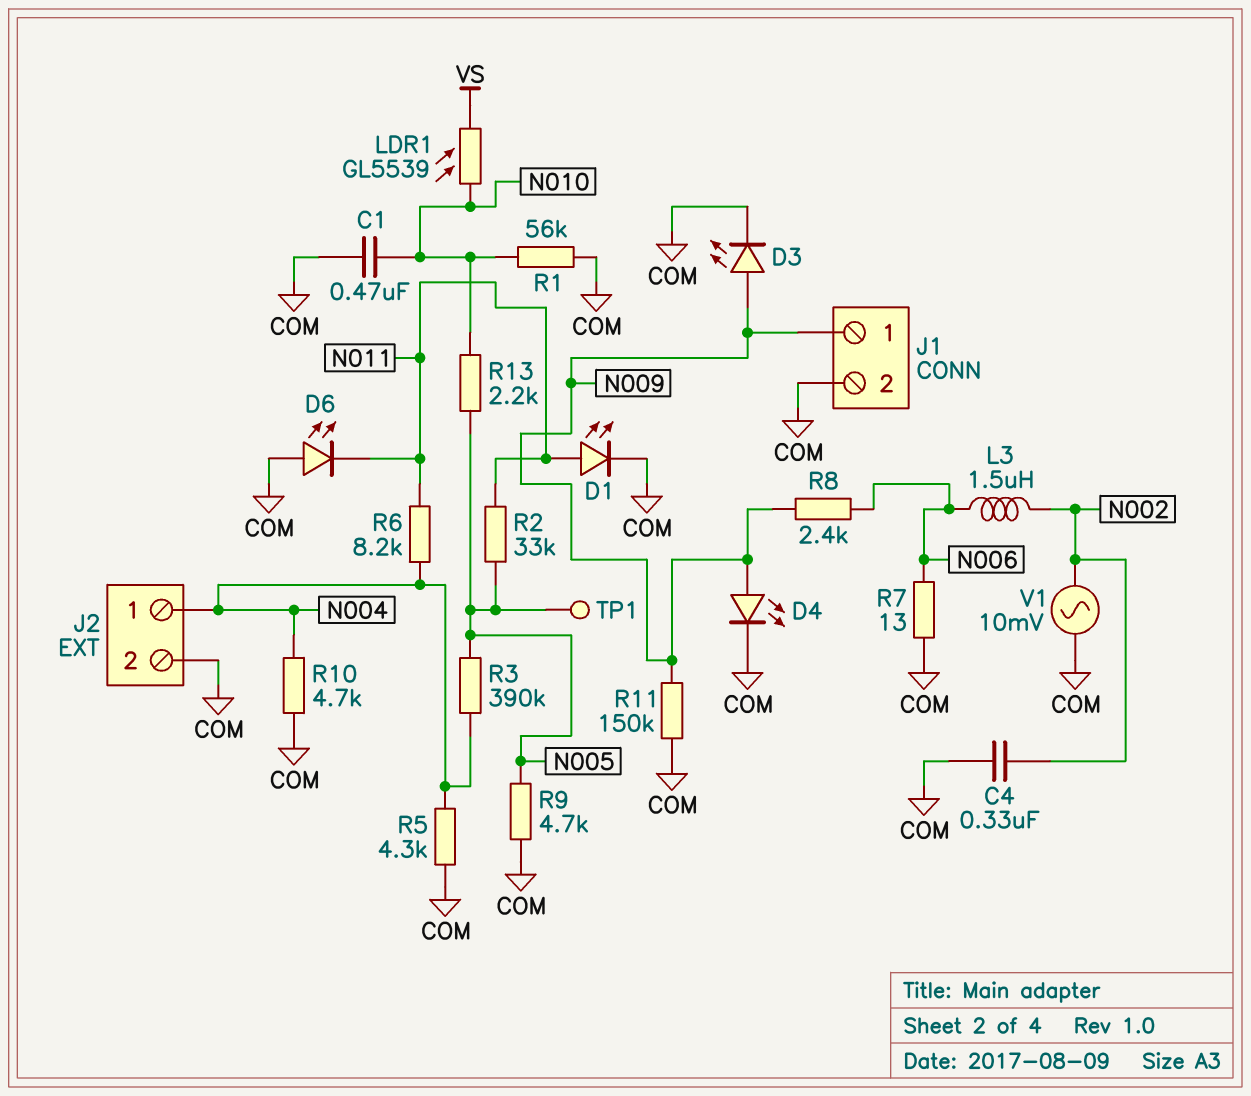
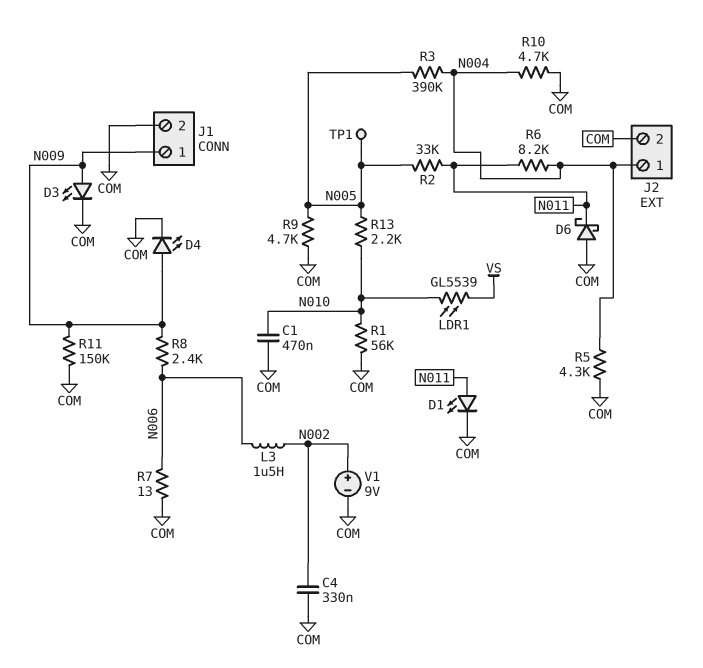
D6: LED (A COM, K N011) -> schottky (A COM, K N011)
V1: AC 10mV (COM, N002) -> 9V (plus N002, minus COM)

